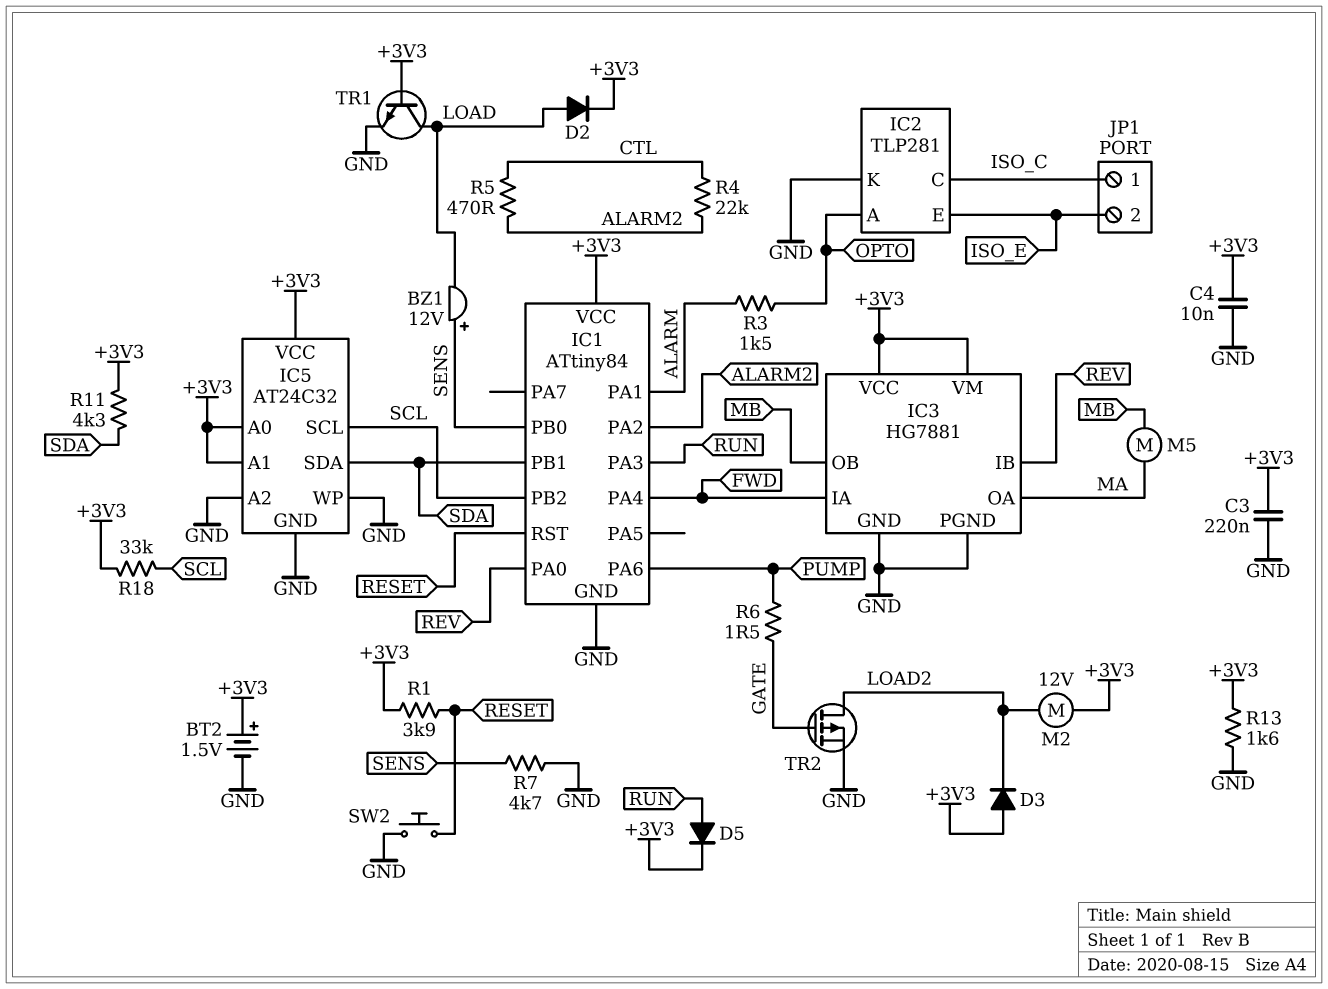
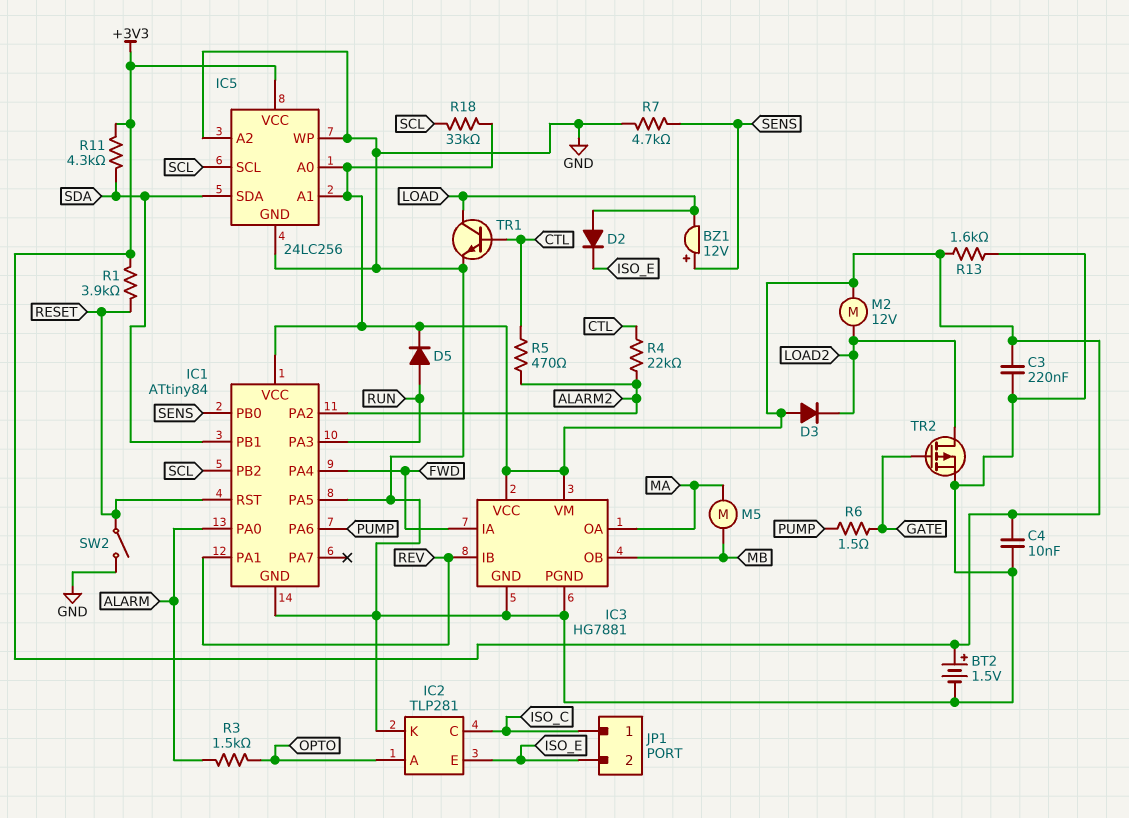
D2: diode (A LOAD, K +3V3) -> diode (A LOAD, K ISO_E)
IC1 pin PA0: REV -> ALARM
IC1 pin PA1: ALARM -> REV
IC1 pin PA5: none -> GND
IC5: AT24C32 -> 24LC256
SW2: button (GND, RESET) -> switch (GND, RESET)
TR1: NPN (B +3V3, C LOAD, E GND) -> NPN (B CTL, C LOAD, E GND)

